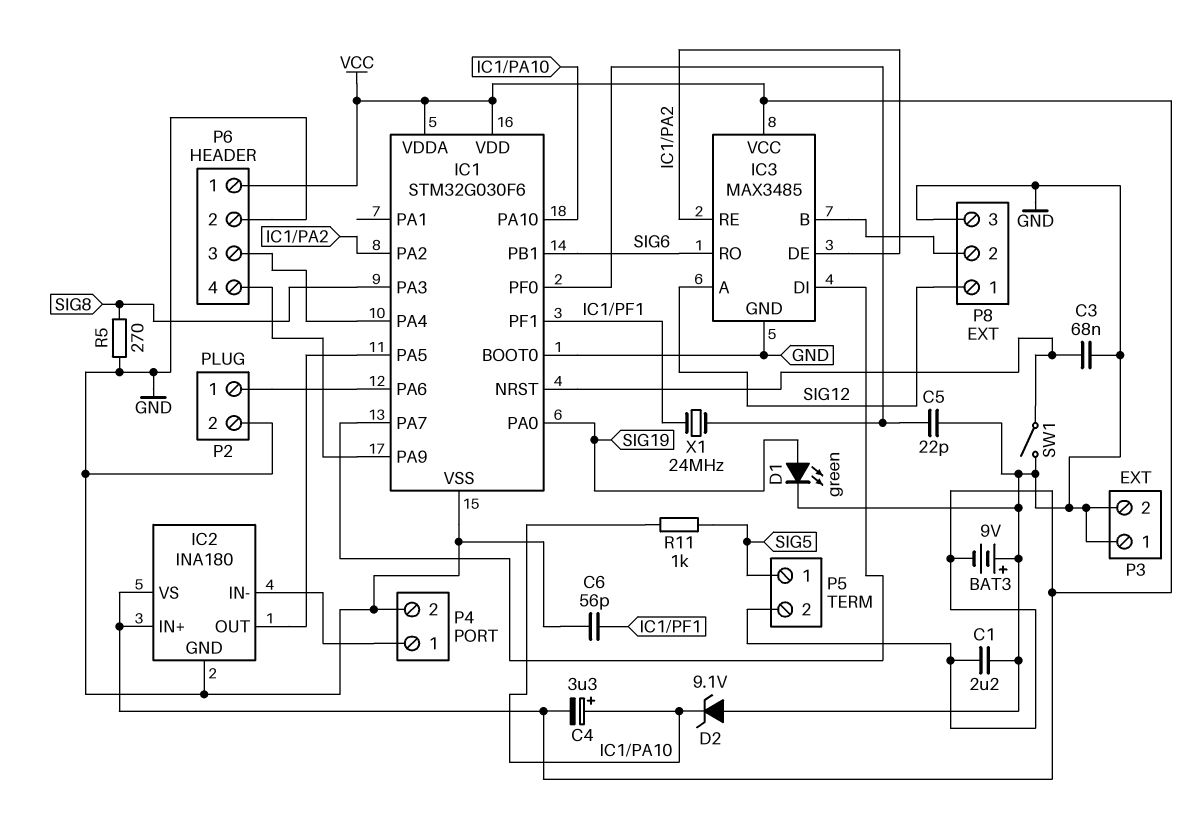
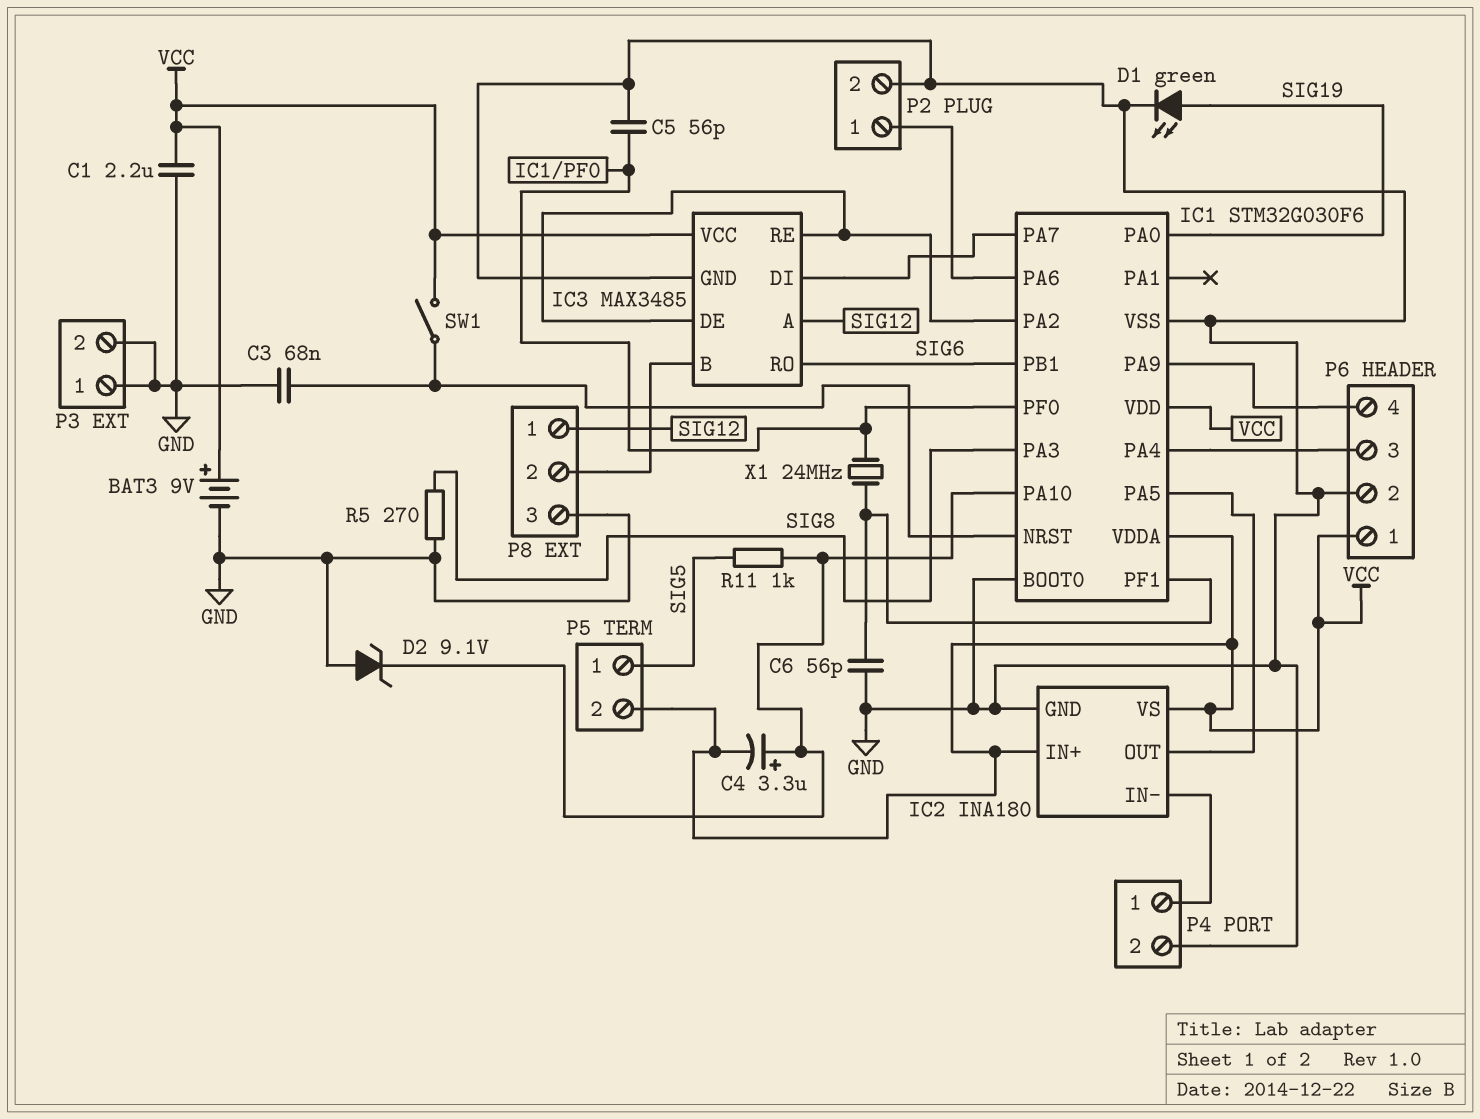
BAT3: 9V (plus GND, minus VCC) -> 9V (plus VCC, minus GND)
C5: 22pF (GND, IC1/PF0) -> 56pF (GND, IC1/PF0)
SW1: switch (GND, IC1/NRST) -> switch (IC1/NRST, VCC)

